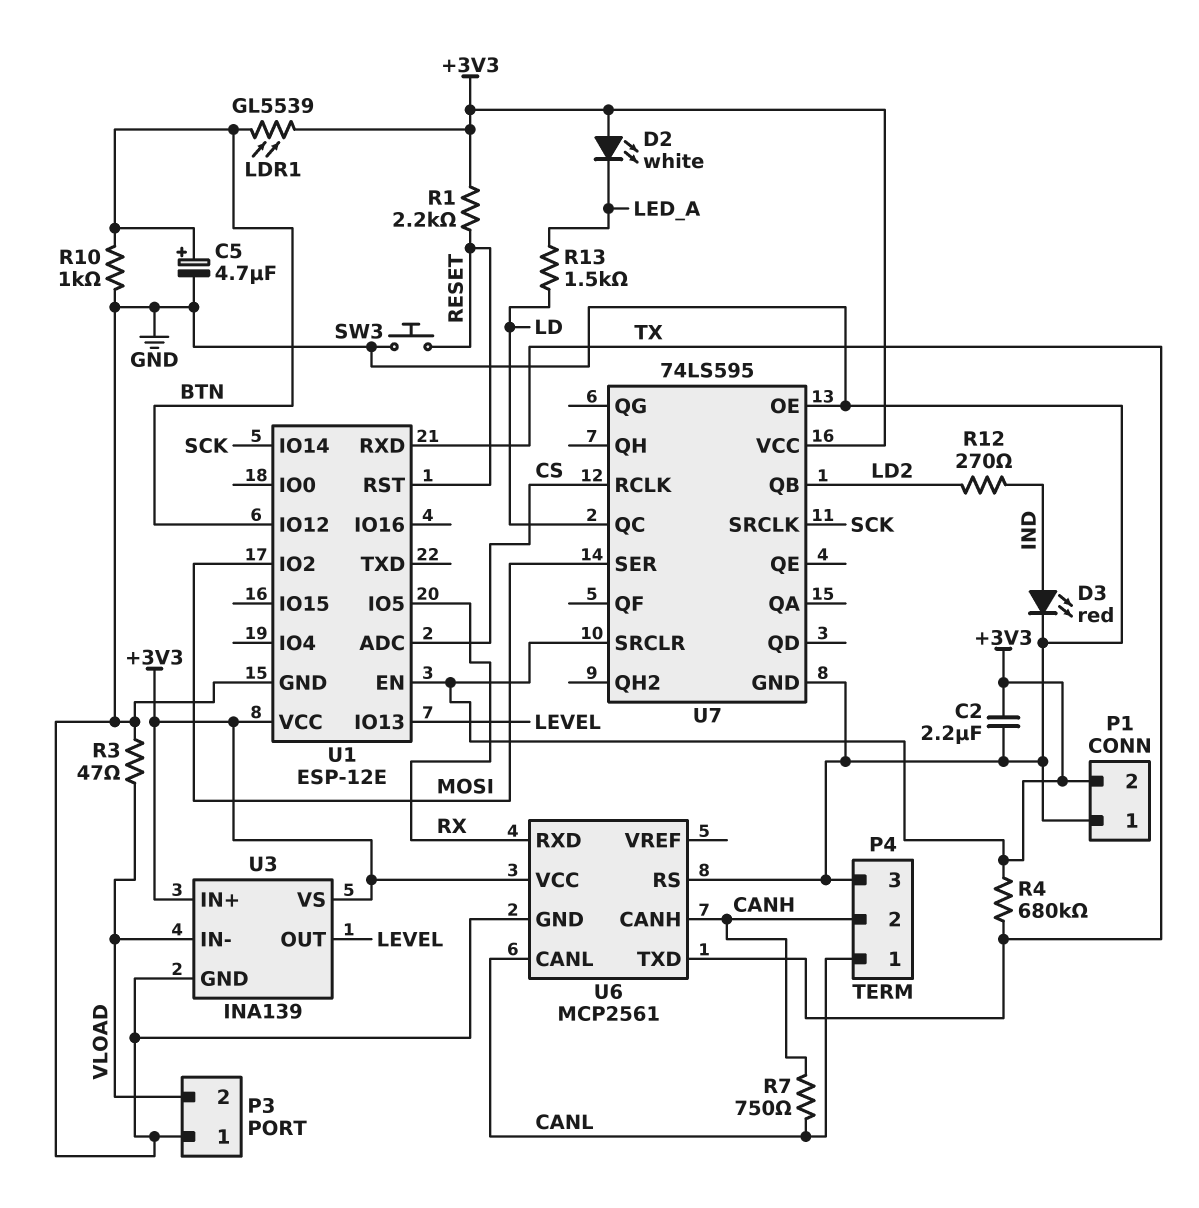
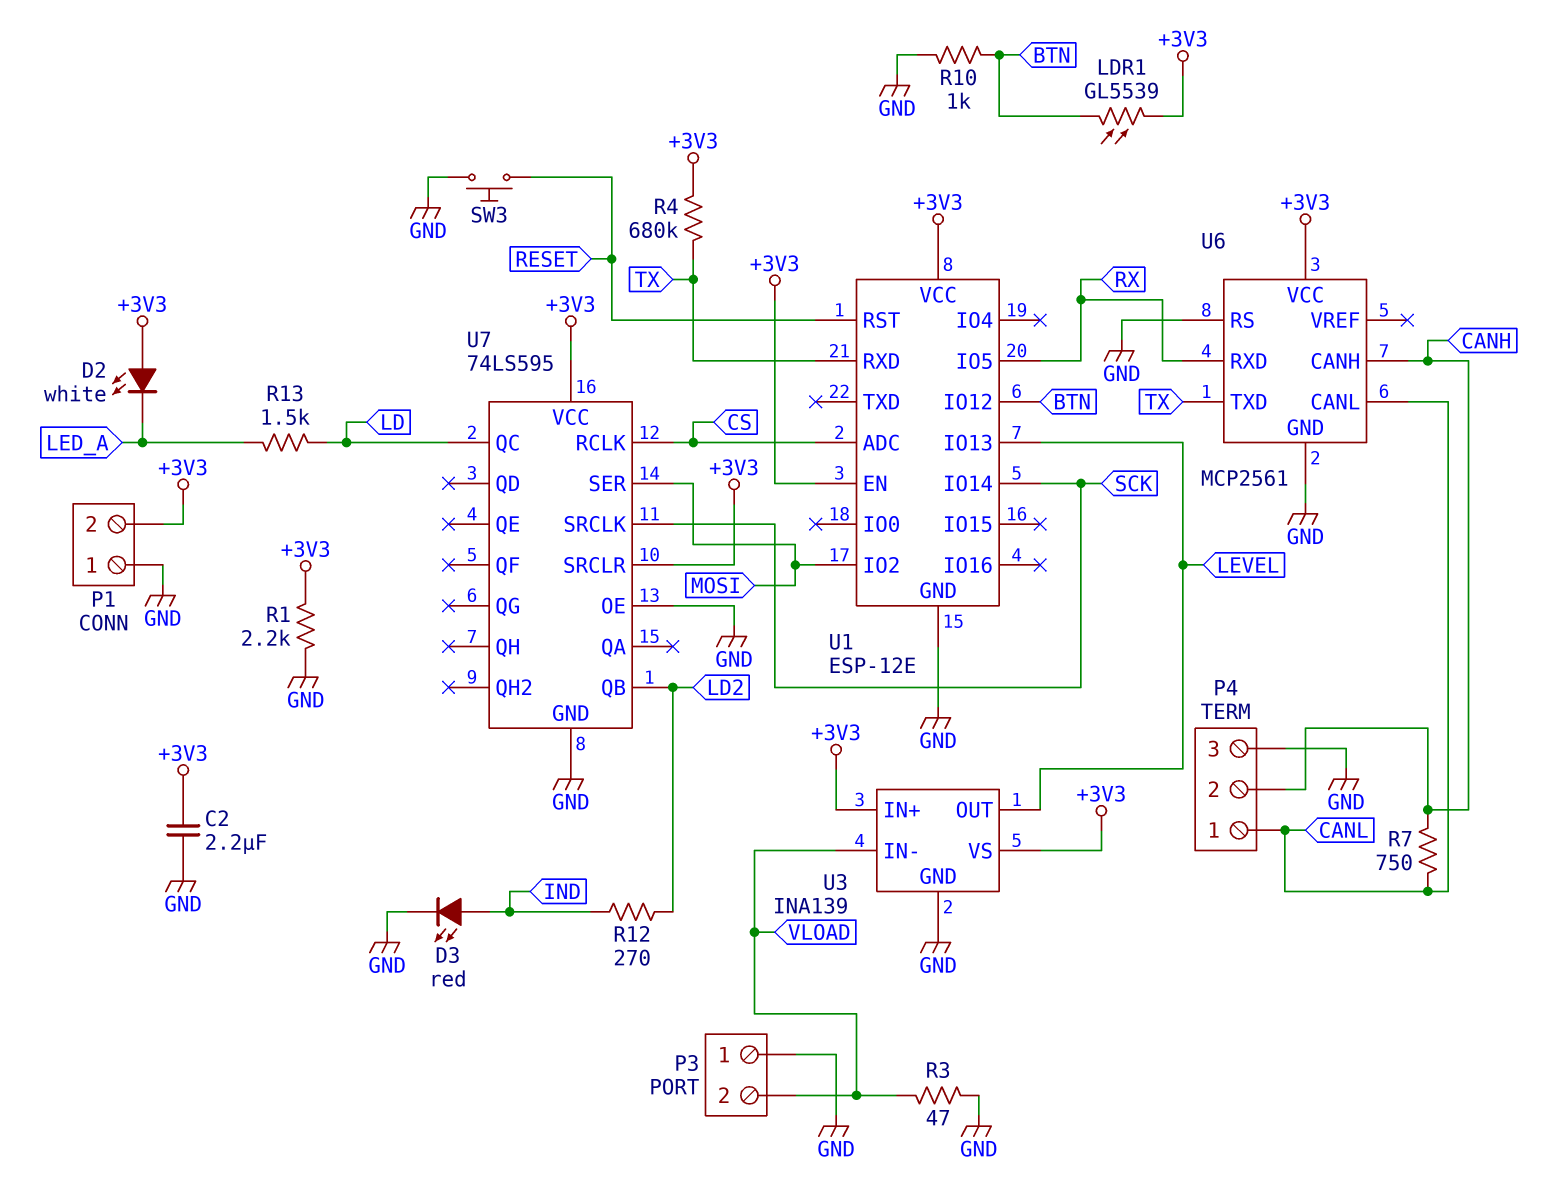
C5: 4.7uF (plus BTN, minus GND) -> none
R1: 2.2k (+3V3, RESET) -> 2.2k (+3V3, GND)

